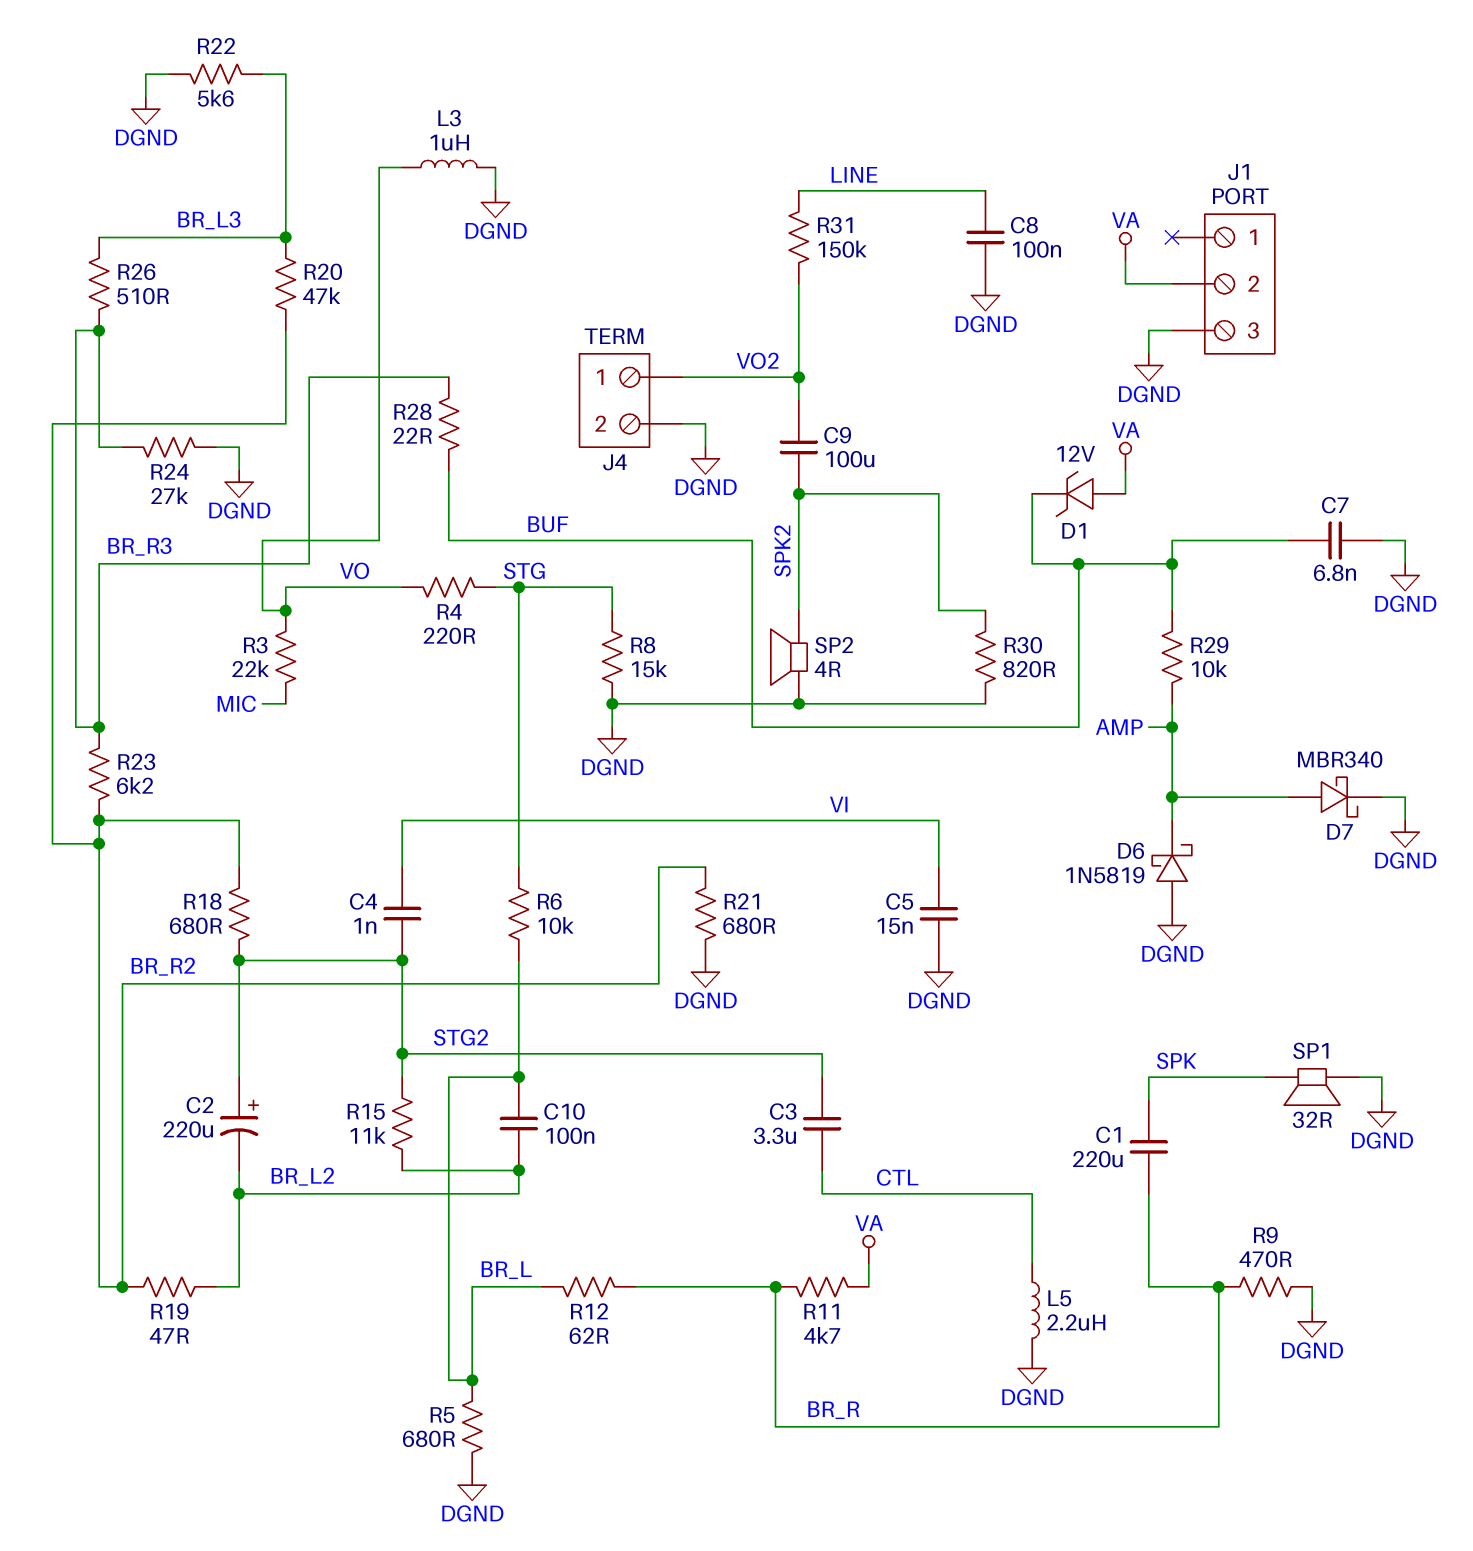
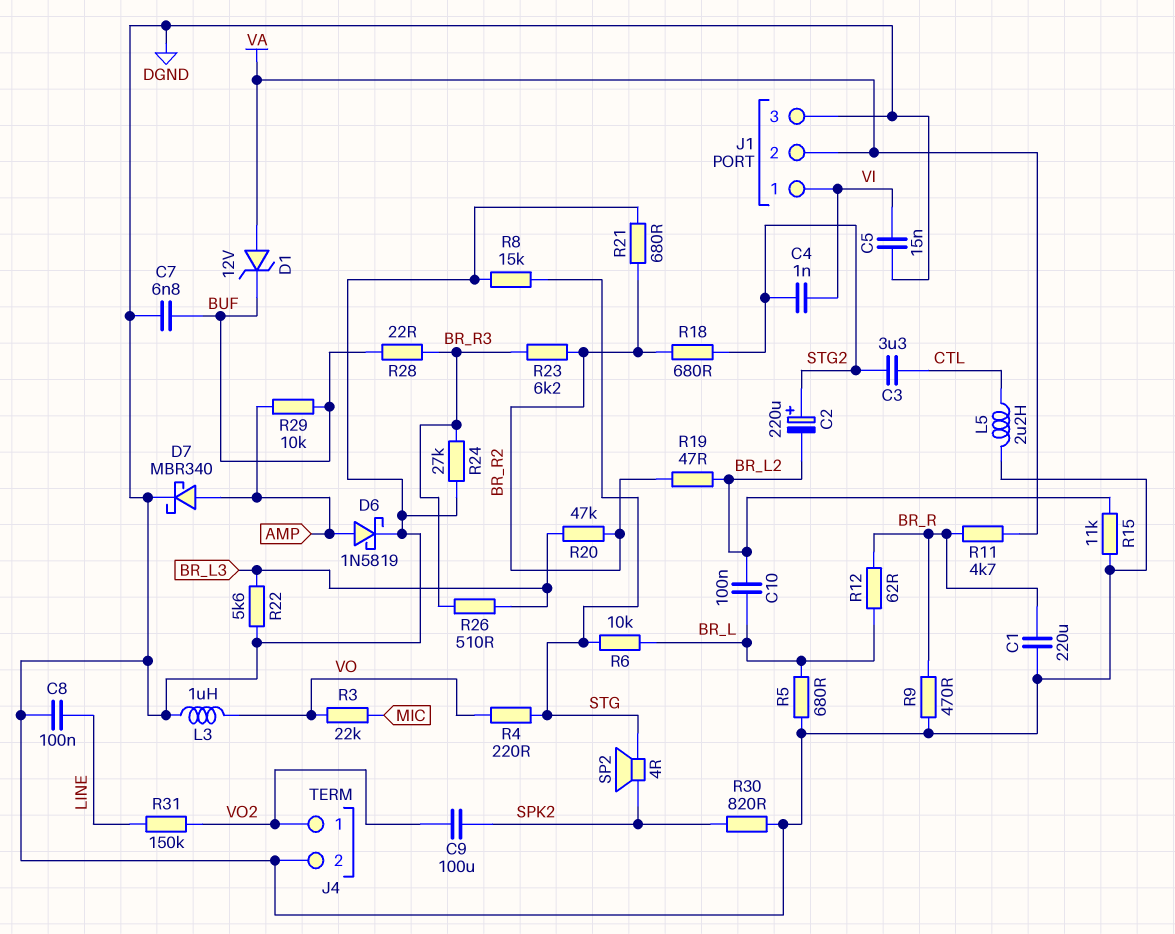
C1: 220uF (BR_R, SPK) -> 220uF (BR_R, DGND)
D6: schottky 1N5819 (A DGND, K AMP) -> schottky 1N5819 (A AMP, K DGND)
J1 pin 1: none -> VI
R15: 11k (BR_L2, STG2) -> 11k (BR_L2, DGND)
SP1: speaker 32R (DGND, SPK) -> none
SP2: speaker 4R (DGND, SPK2) -> speaker 4R (SPK2, STG)

